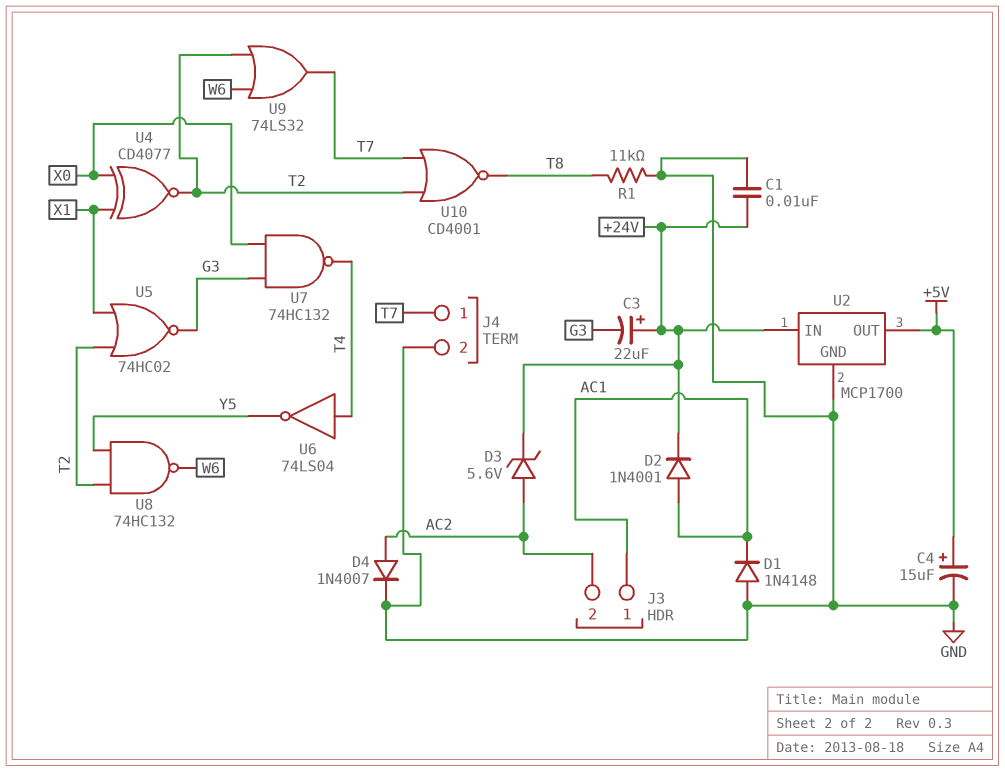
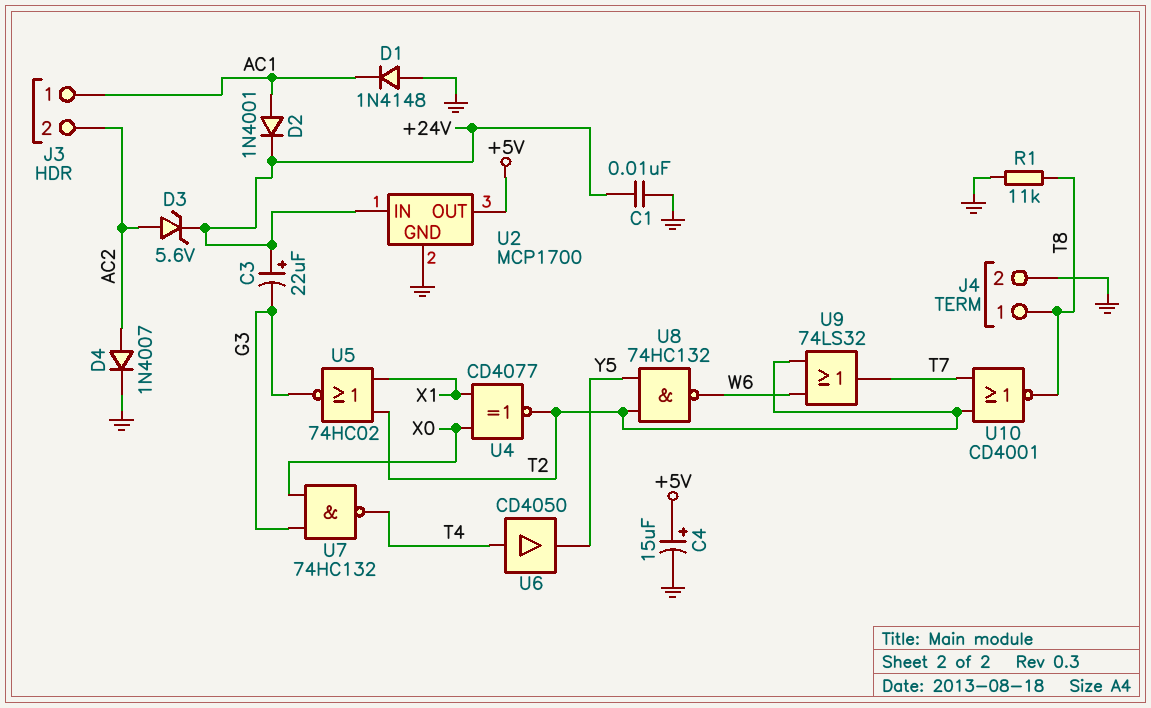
J4 pin 1: T7 -> T8
U6: NOT 74LS04 (in T4, out Y5) -> buffer CD4050 (in T4, out Y5)

